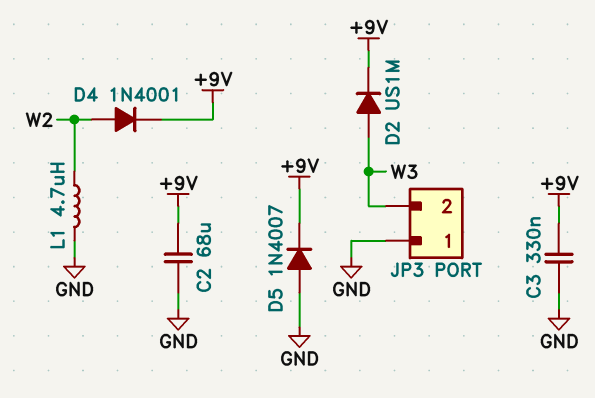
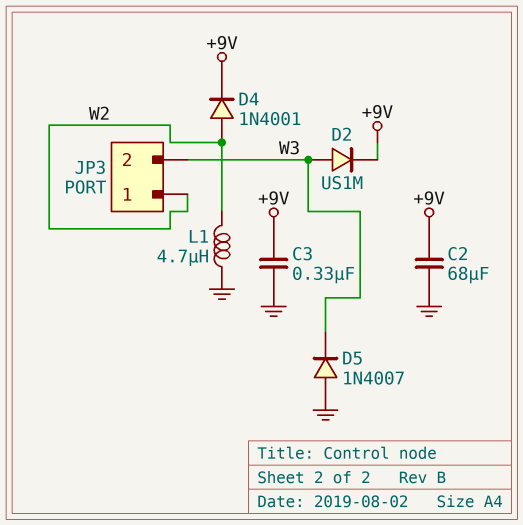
D5: diode 1N4007 (A GND, K +9V) -> diode 1N4007 (A GND, K W3)
JP3 pin 1: GND -> W2

